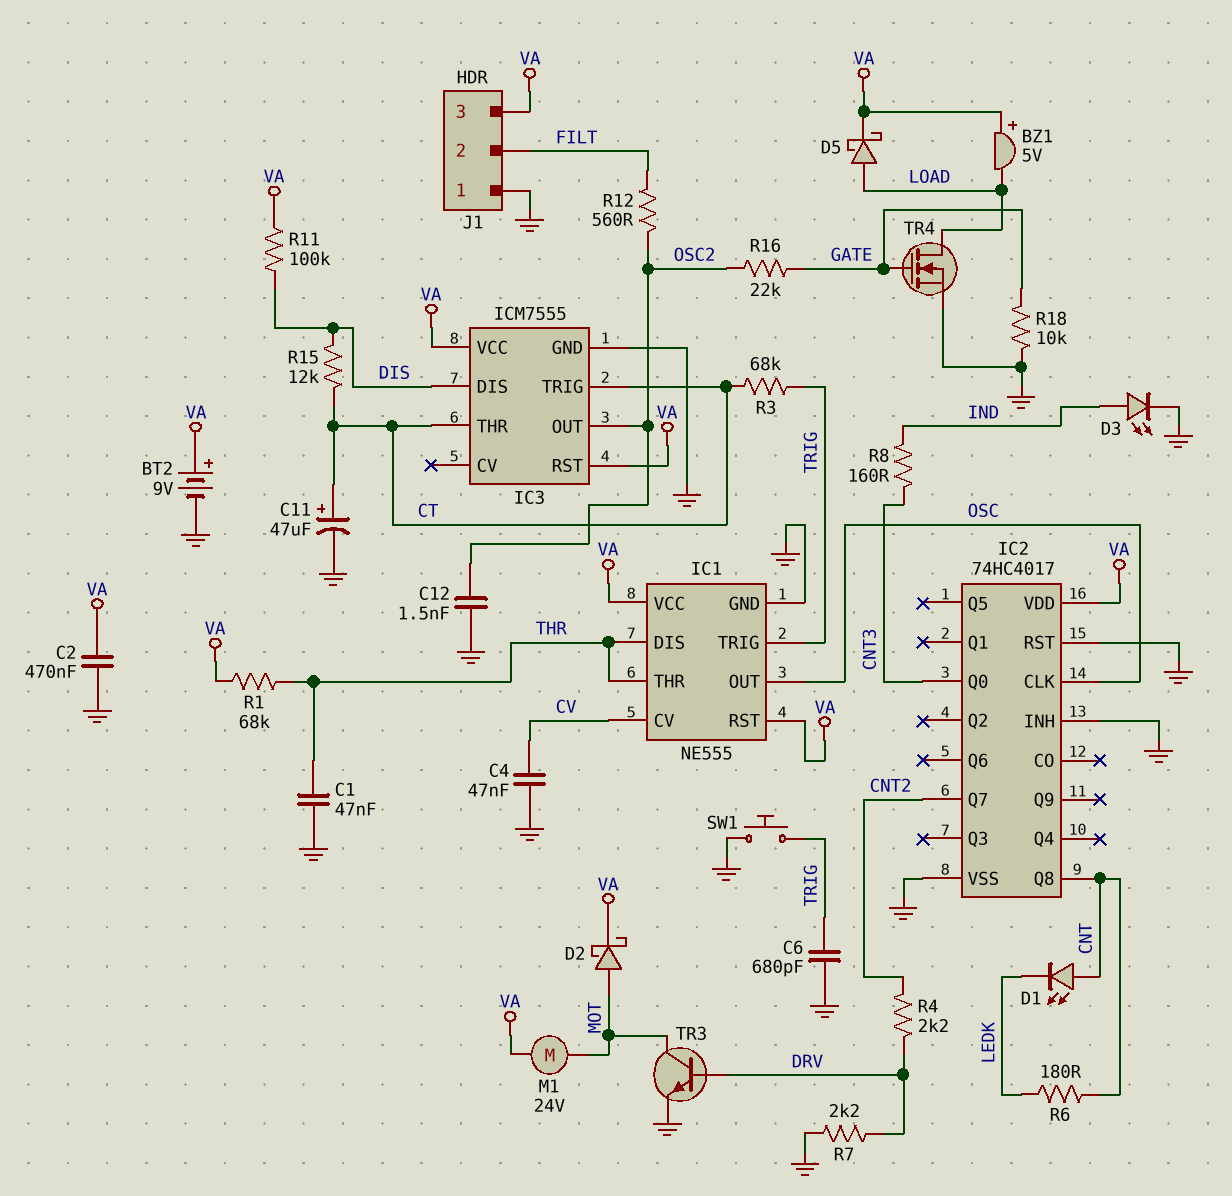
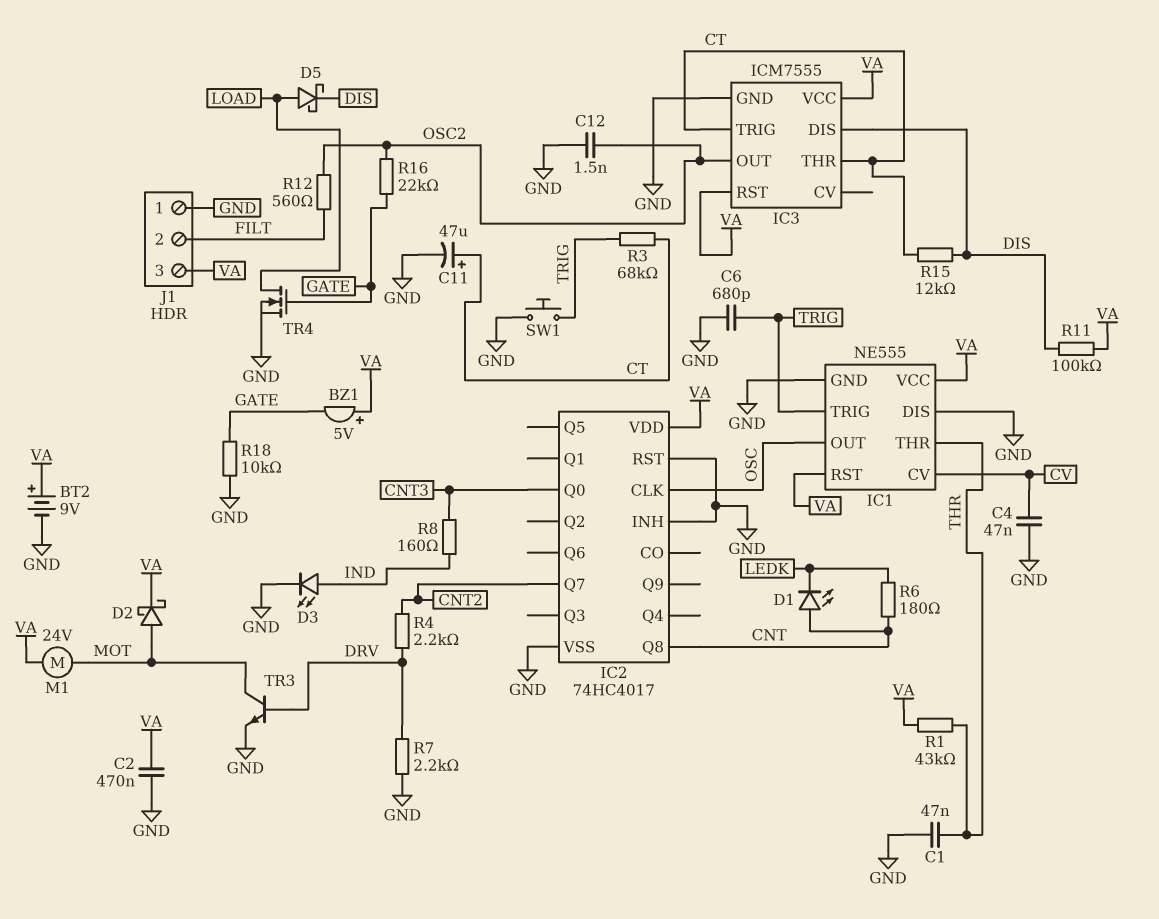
BZ1: buzzer 5V (plus VA, minus LOAD) -> buzzer 5V (plus VA, minus GATE)
D5: schottky (A LOAD, K VA) -> schottky (A LOAD, K DIS)
IC1 pin DIS: THR -> GND
R1: 68k (THR, VA) -> 43k (THR, VA)

